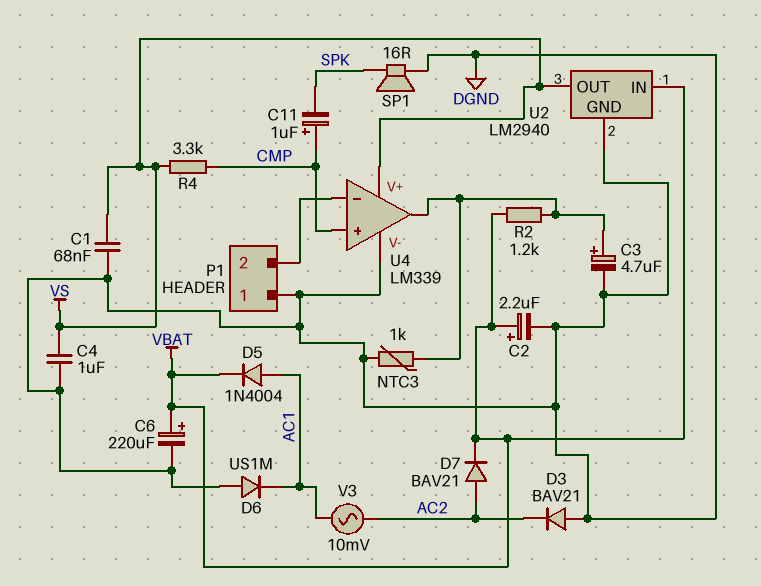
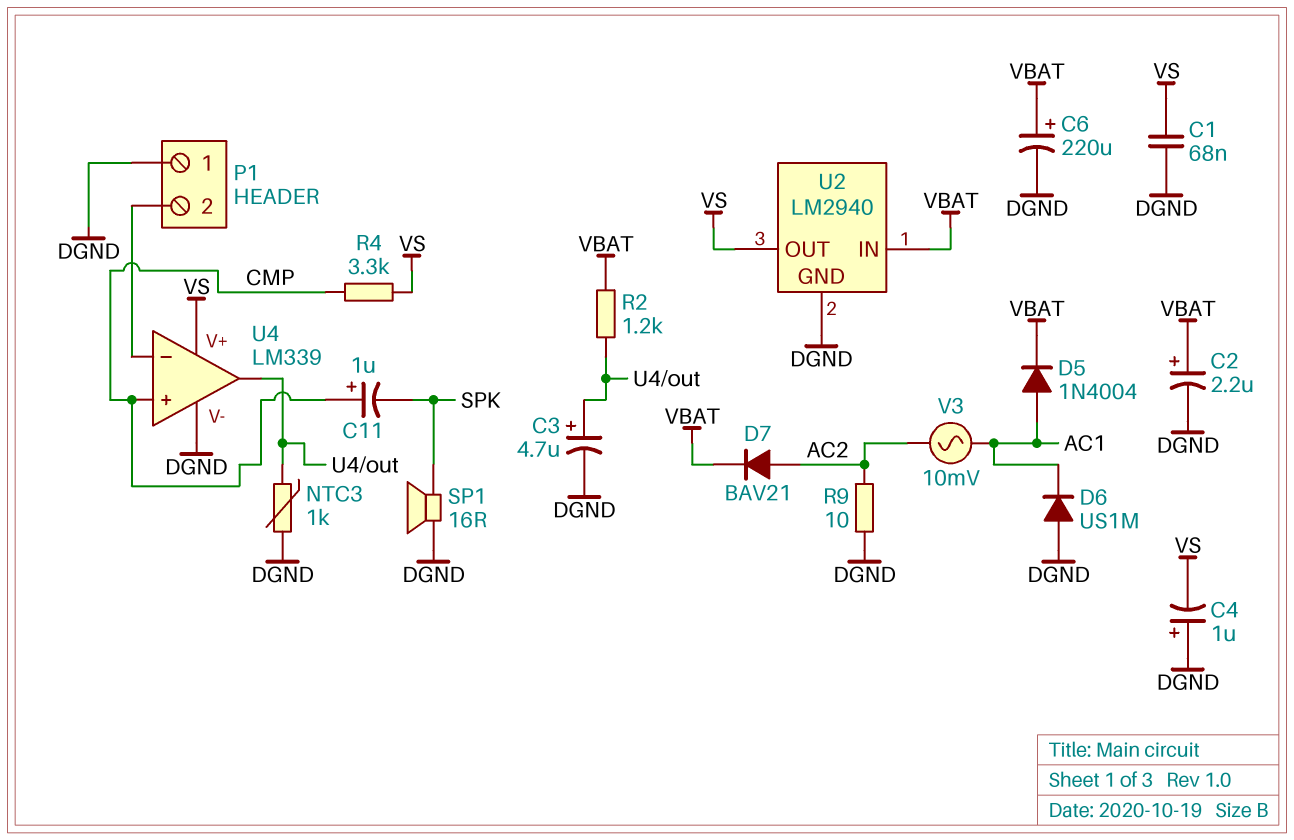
C4: 1uF (DGND, VS) -> 1uF (plus DGND, minus VS)
D3: diode BAV21 (A DGND, K AC2) -> none
R9: none -> 10 (AC2, DGND)

